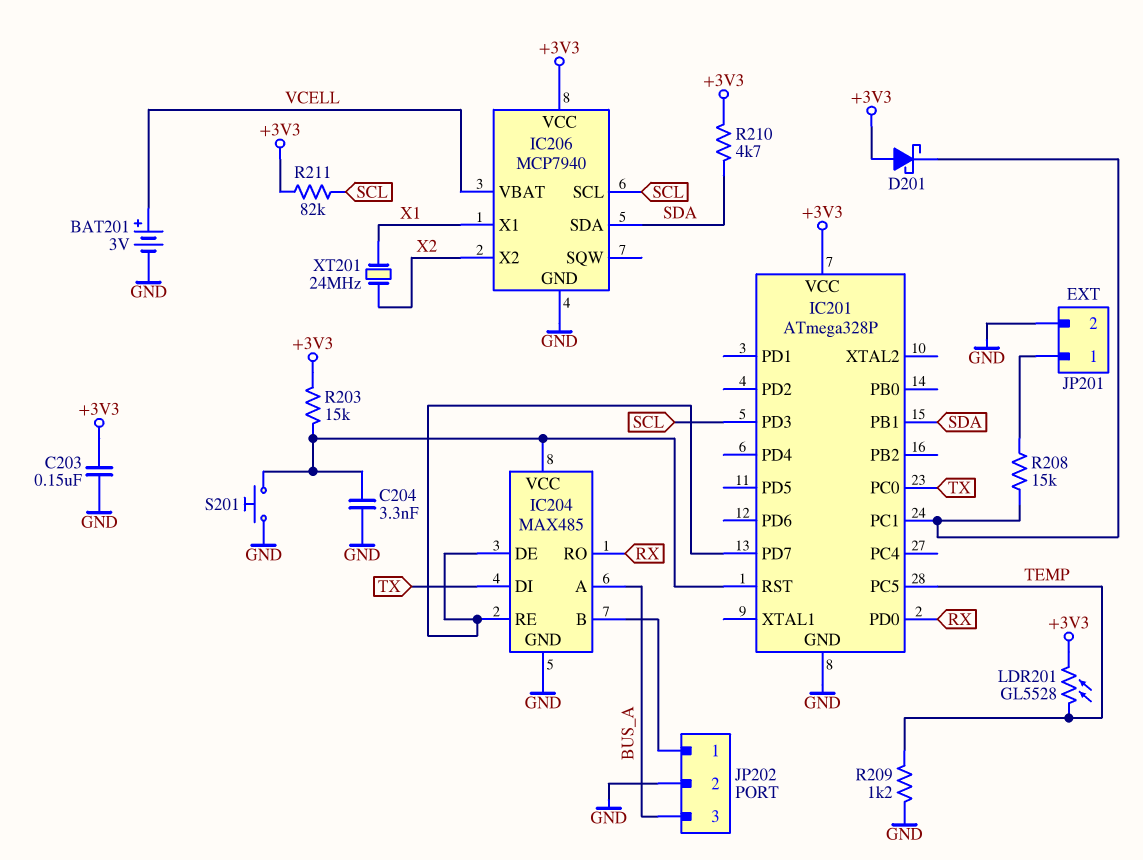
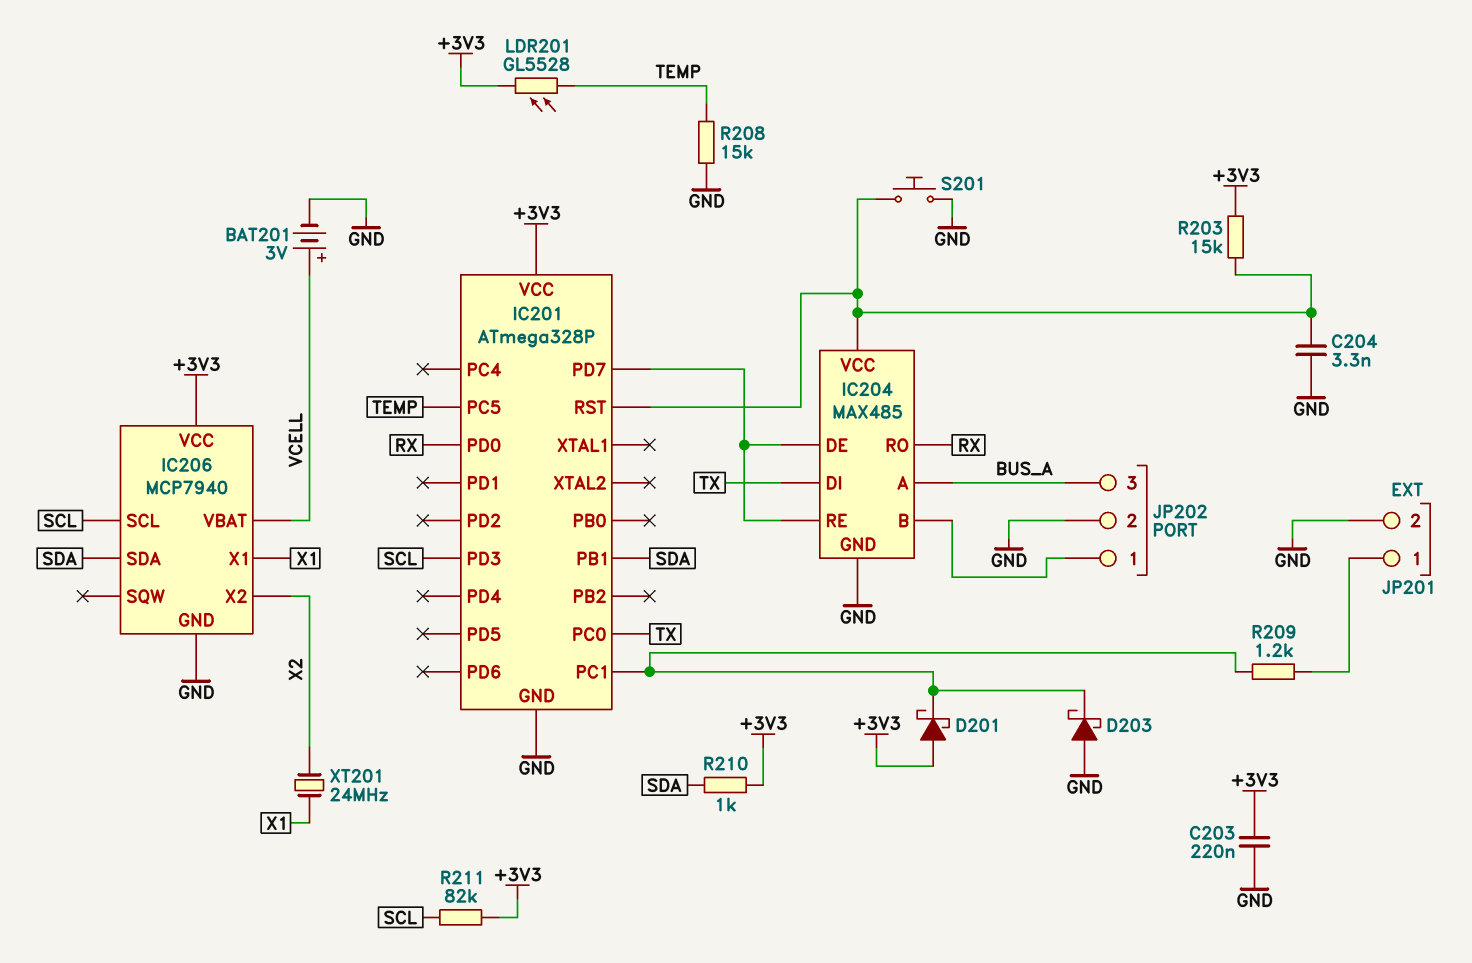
C203: 150nF (+3V3, GND) -> 220nF (+3V3, GND)
D203: none -> schottky (A GND, K IC201/PC1)
R208: 15k (IC201/PC1, JP201/1) -> 15k (GND, TEMP)
R209: 1.2k (GND, TEMP) -> 1.2k (IC201/PC1, JP201/1)
R210: 4.7k (+3V3, SDA) -> 1k (+3V3, SDA)

